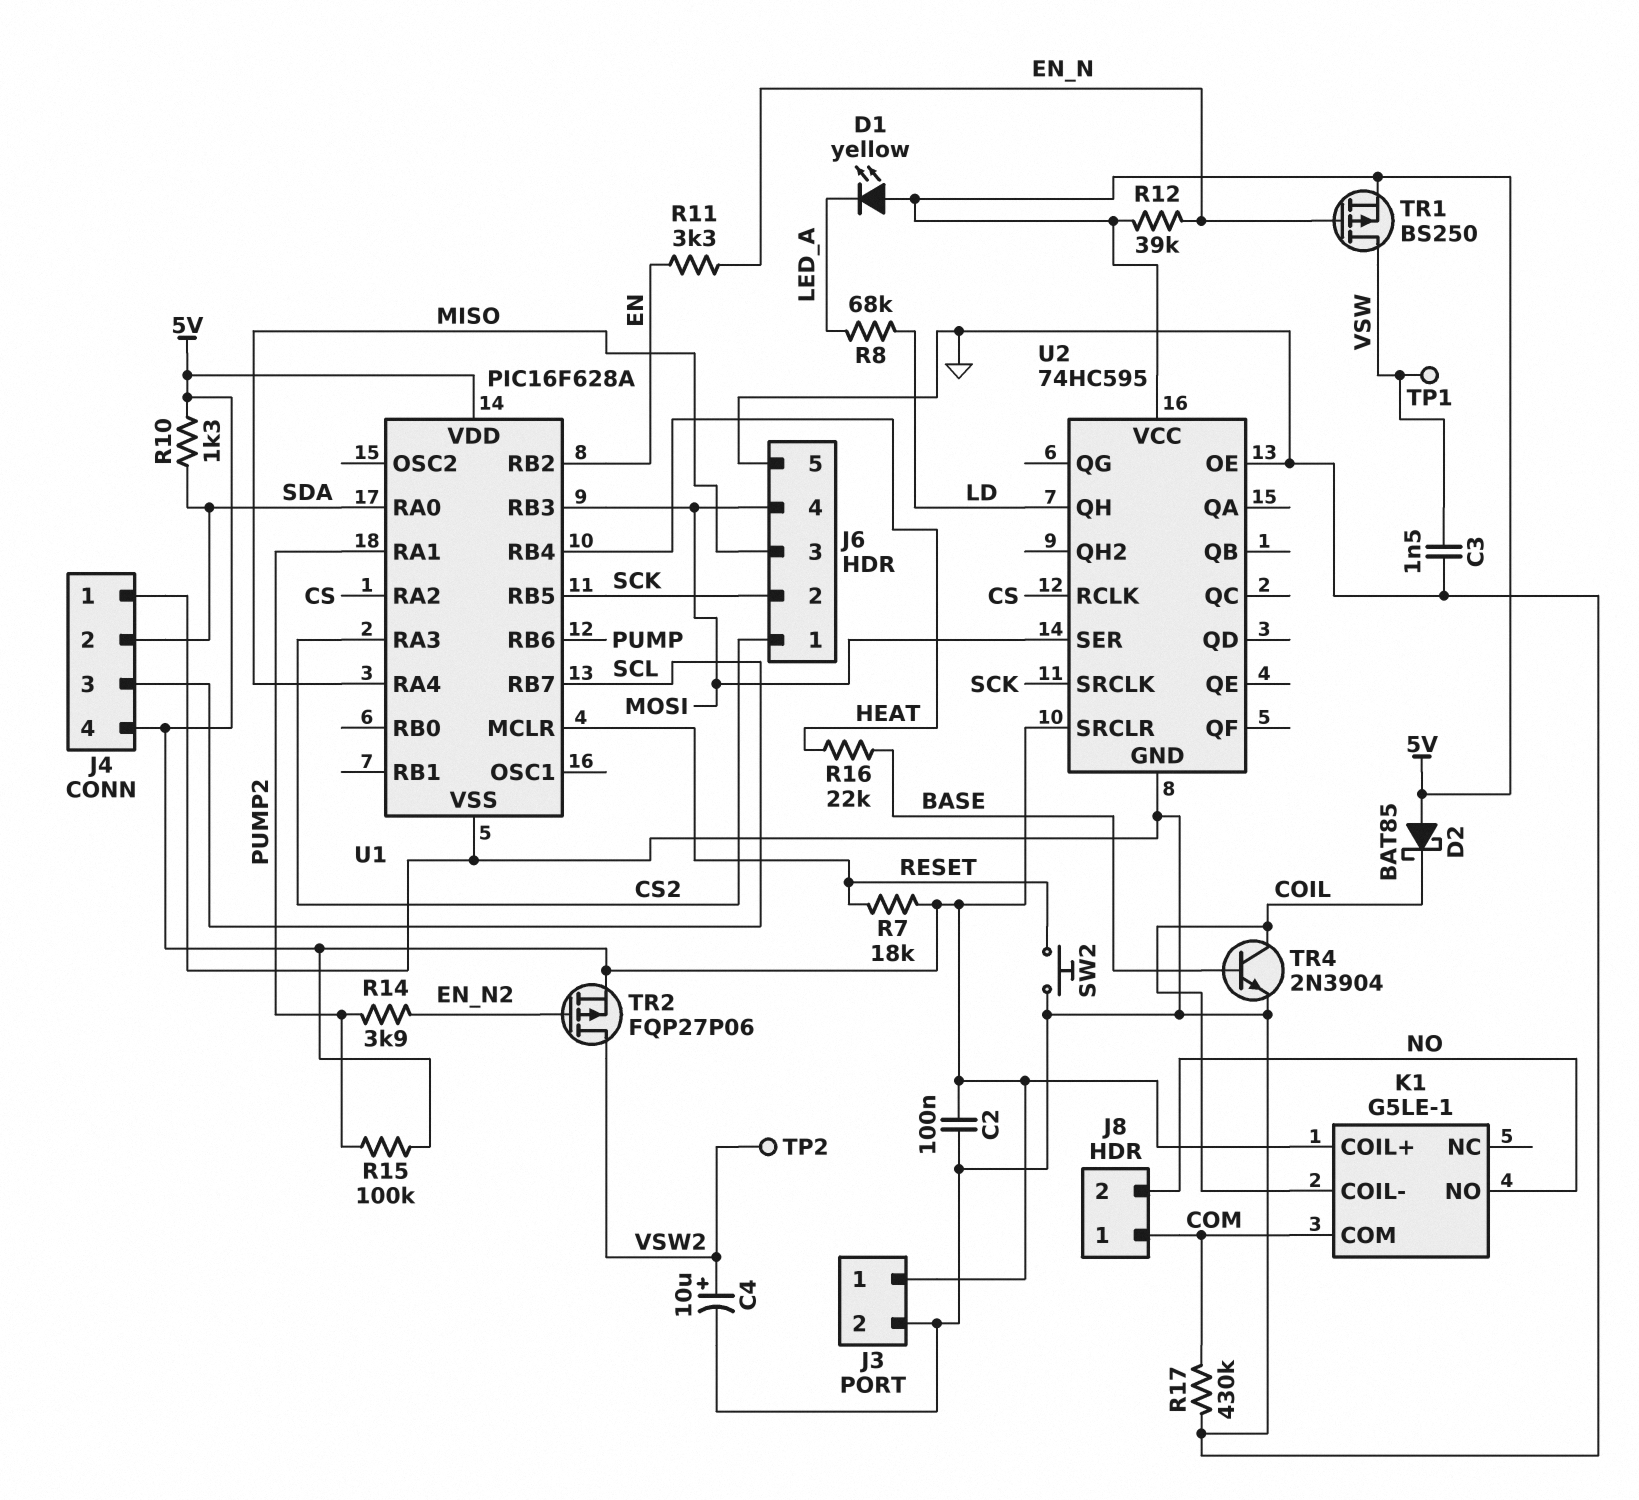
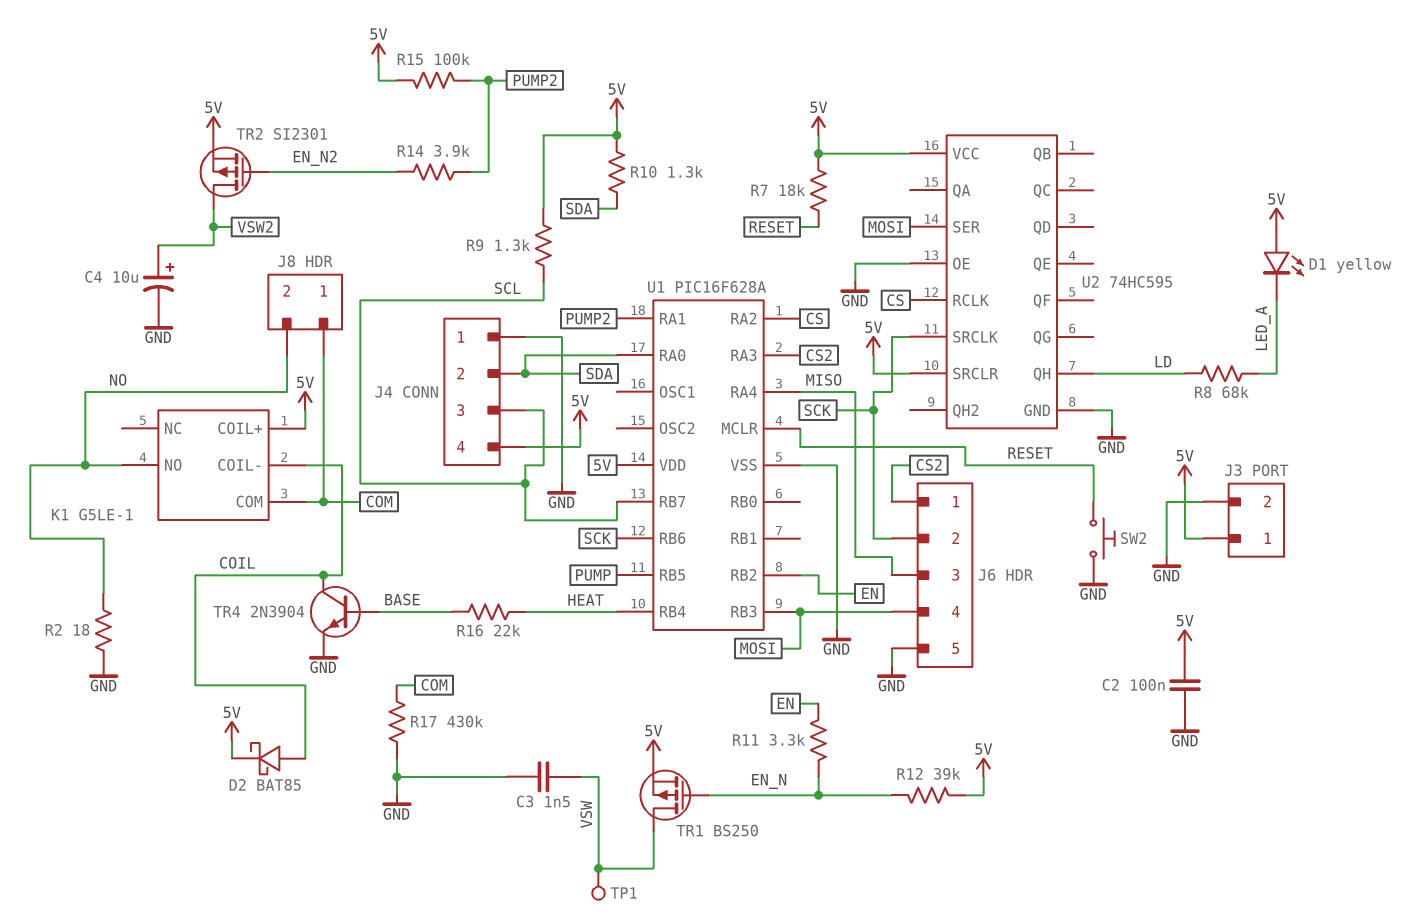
D2: schottky BAT85 (A 5V, K COIL) -> schottky BAT85 (A COIL, K 5V)
R2: none -> 18 (GND, NO)
R9: none -> 1.3k (5V, SCL)
TP2: test point (VSW2) -> none
TR2: PMOS FQP27P06 (G EN_N2, D VSW2, S 5V) -> PMOS SI2301 (G EN_N2, D VSW2, S 5V)
U1 pin RB5: SCK -> PUMP
U1 pin RB6: PUMP -> SCK

